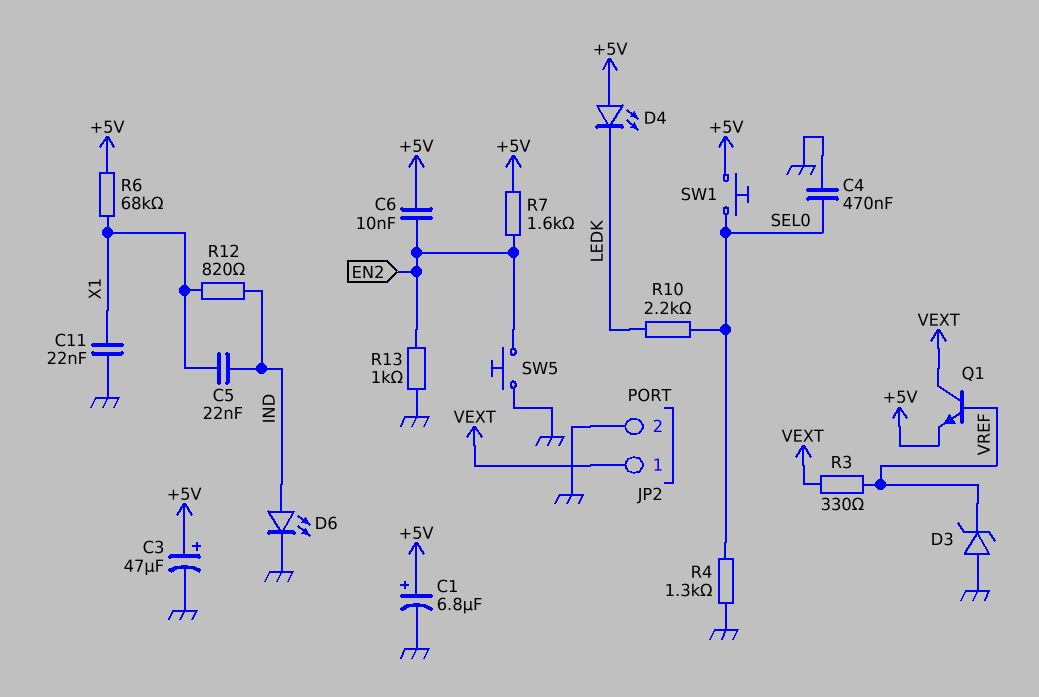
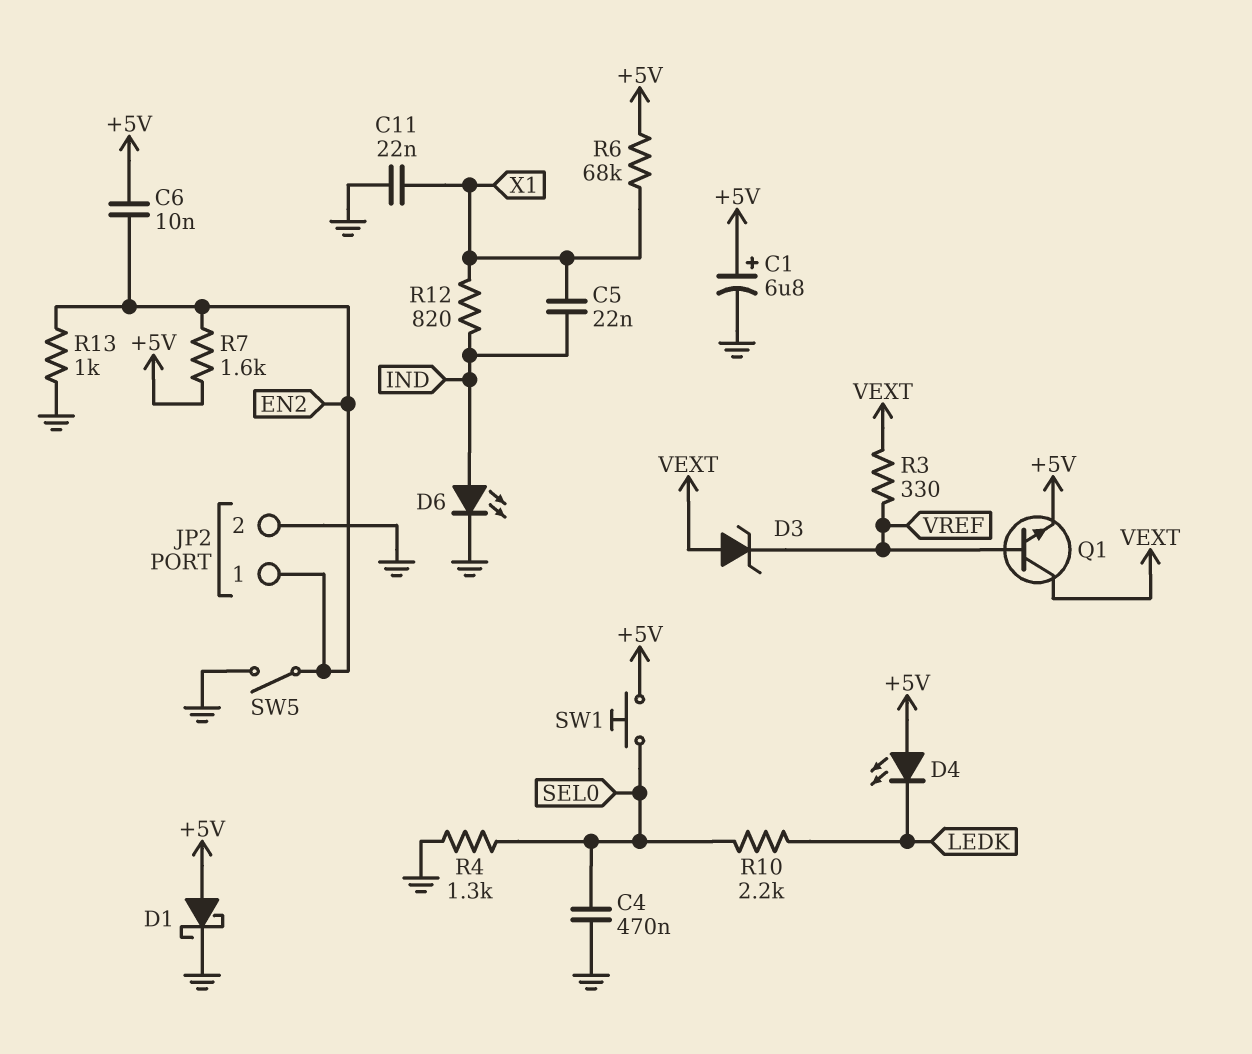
C3: 47uF (plus +5V, minus GND) -> none
D1: none -> schottky (A +5V, K GND)
D3: zener (A GND, K VREF) -> zener (A VEXT, K VREF)
JP2 pin 1: VEXT -> EN2
SW5: button (EN2, GND) -> switch (EN2, GND)

